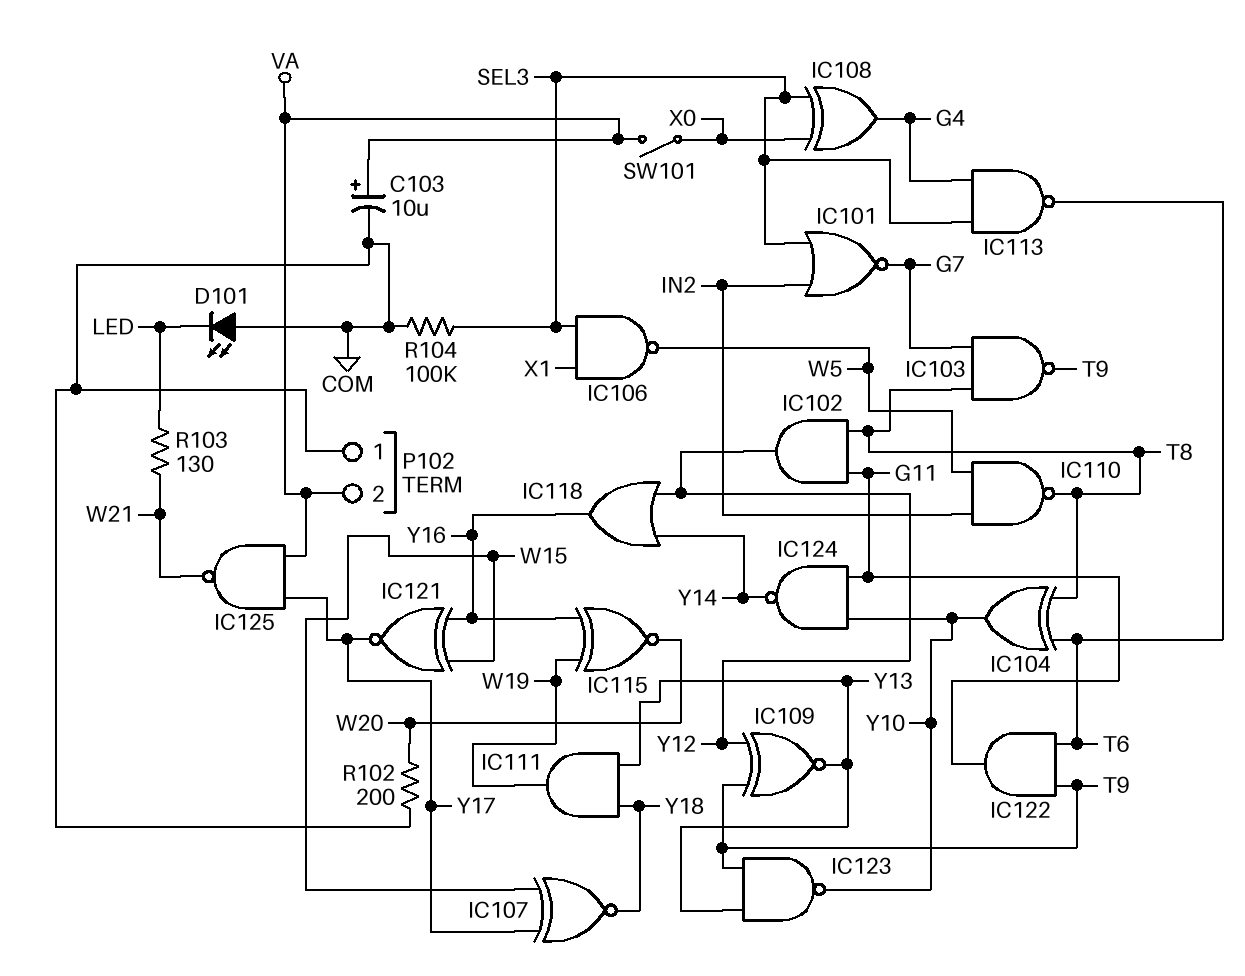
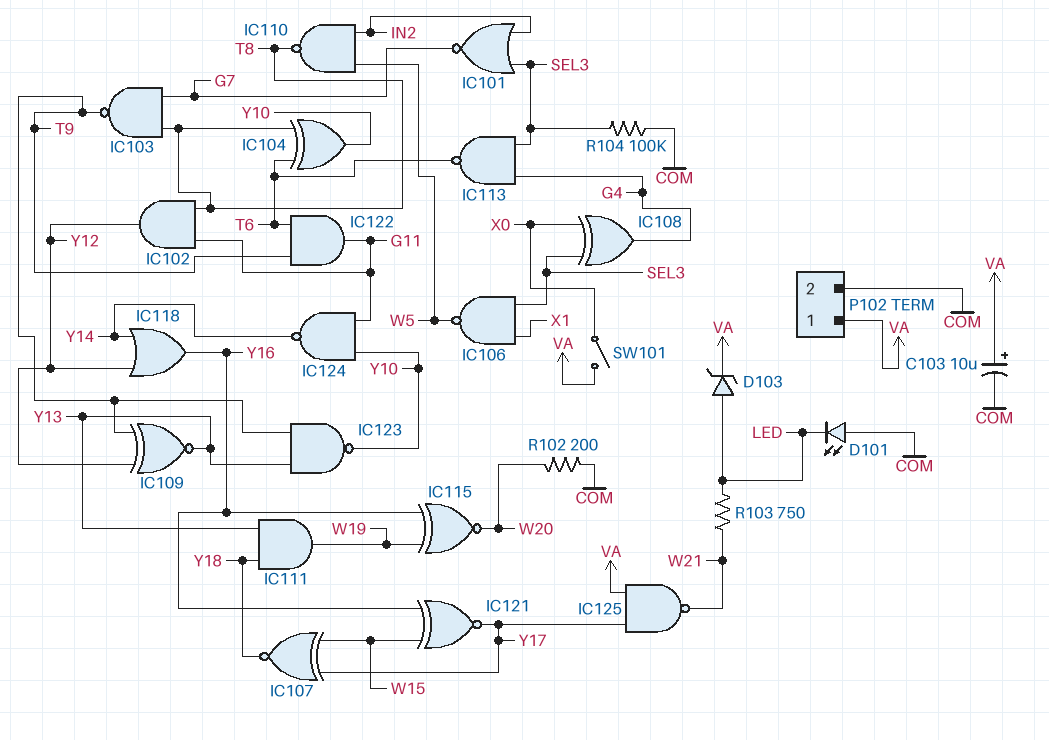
D103: none -> zener (A LED, K VA)
P102 pin 1: COM -> VA
P102 pin 2: VA -> COM
R103: 130 (LED, W21) -> 750 (LED, W21)

